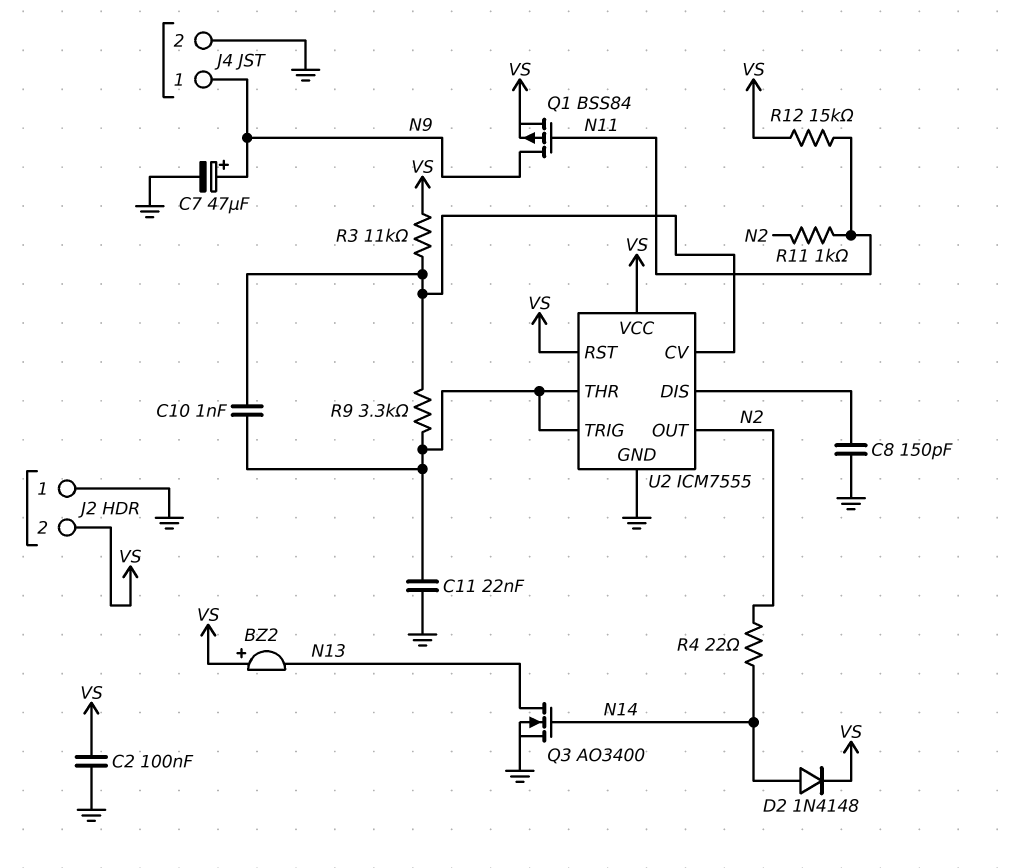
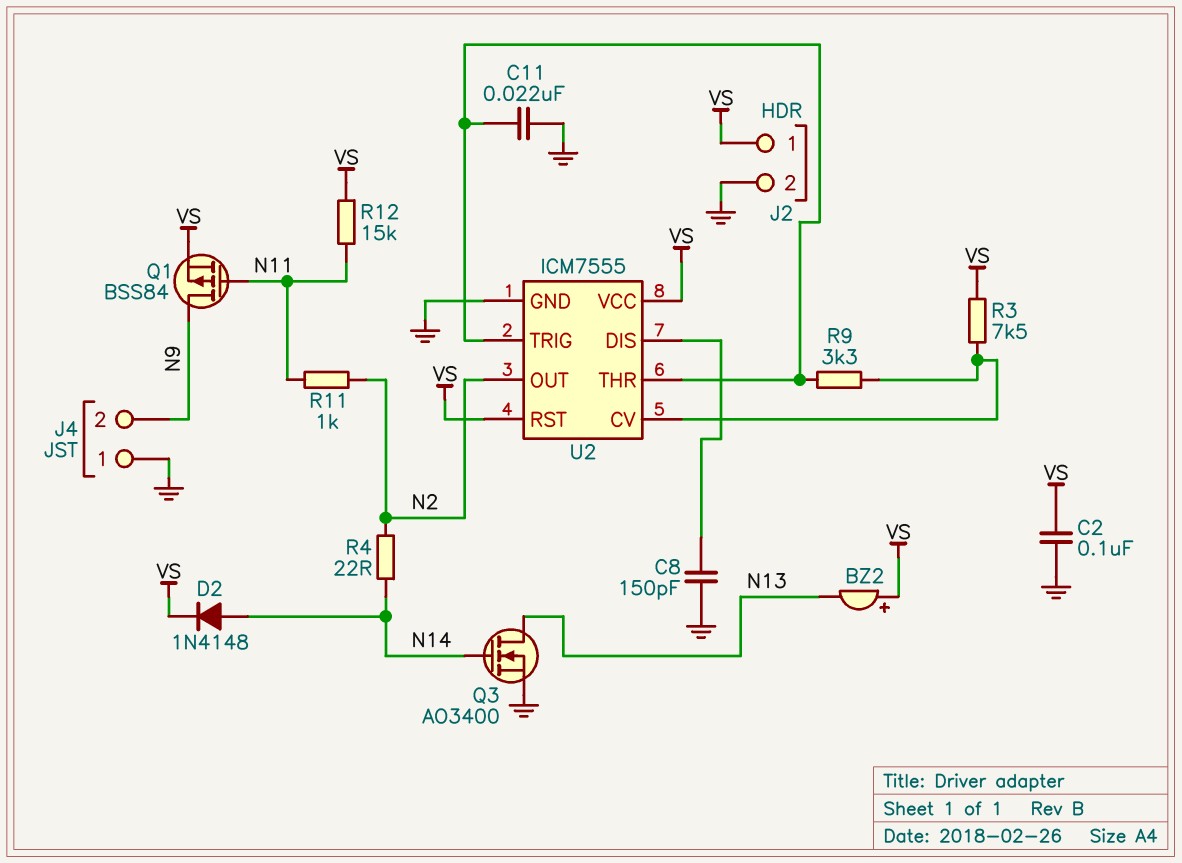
C7: 47uF (plus N9, minus GND) -> none
C10: 1nF (U2/CV, U2/THR) -> none
J2 pin 1: GND -> VS
J2 pin 2: VS -> GND
J4 pin 1: N9 -> GND
J4 pin 2: GND -> N9
R3: 11k (U2/CV, VS) -> 7.5k (U2/CV, VS)

